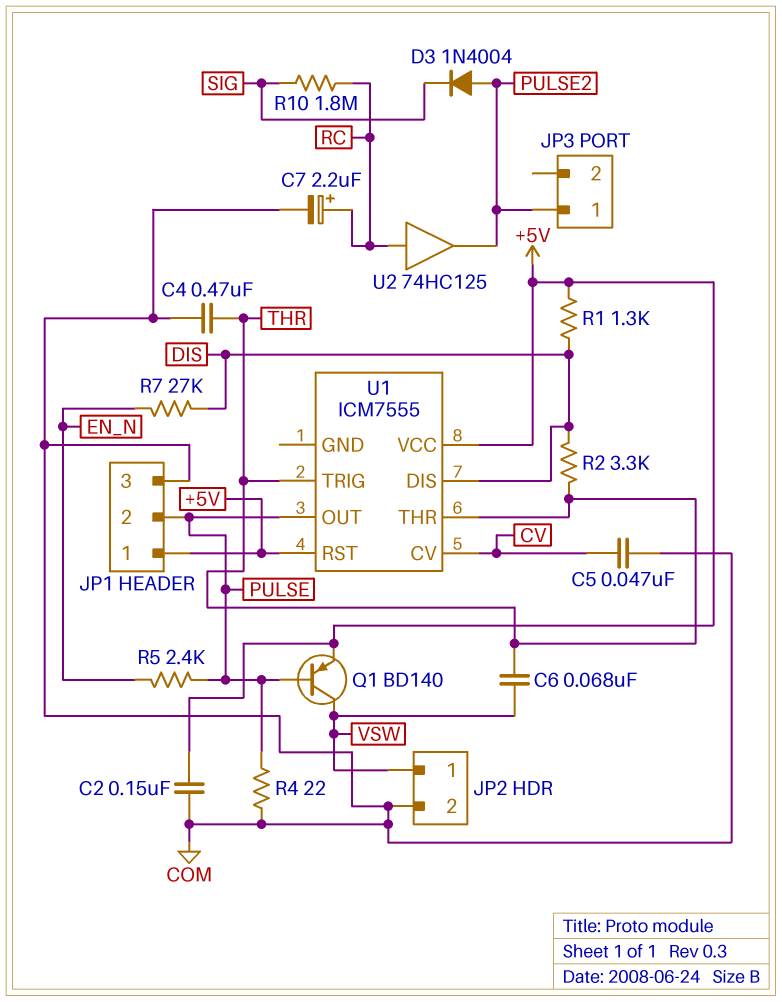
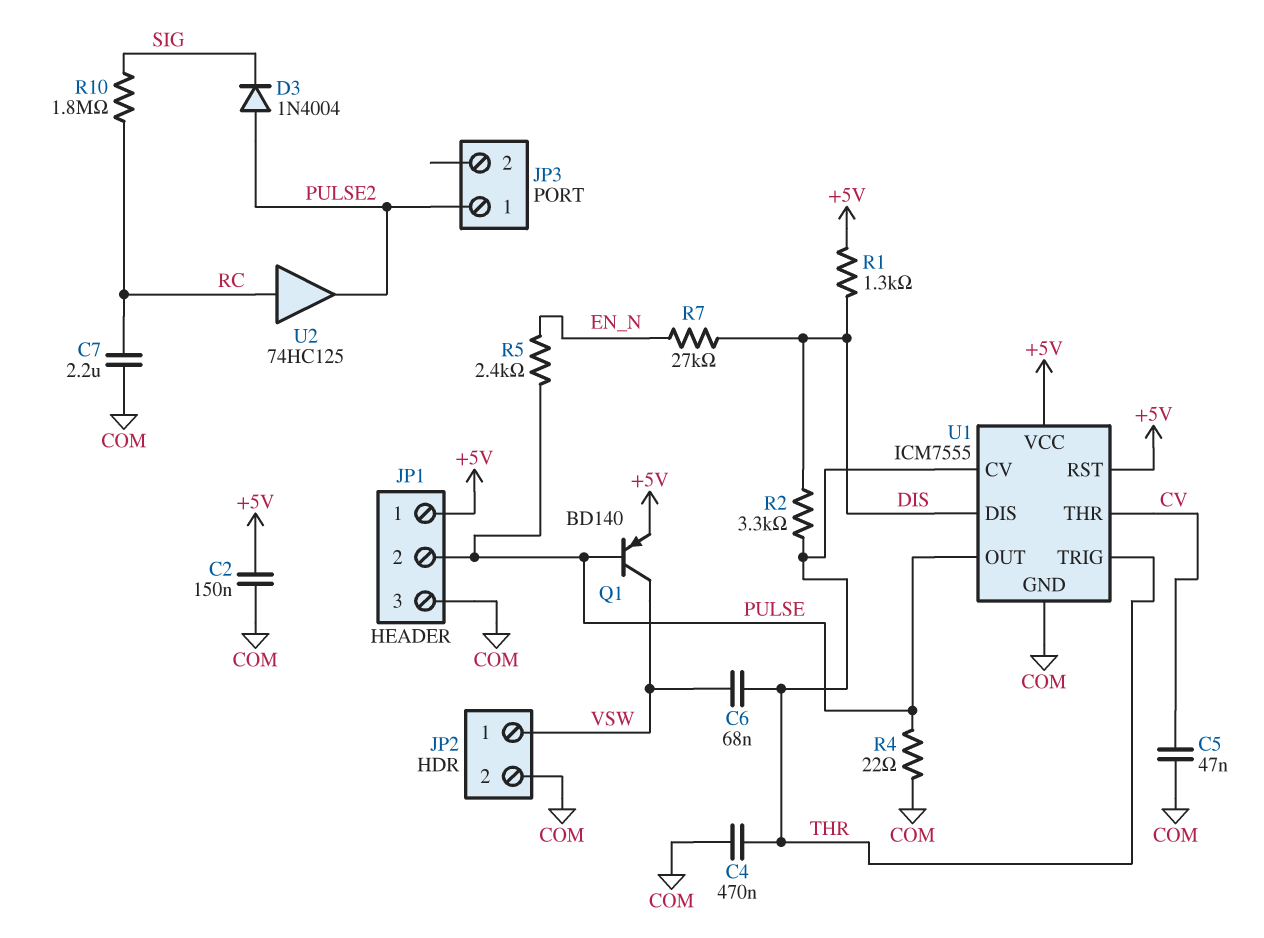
C7: 2.2uF (plus RC, minus COM) -> 2.2uF (COM, RC)
U1 pin CV: CV -> THR
U1 pin GND: none -> COM
U1 pin THR: THR -> CV

